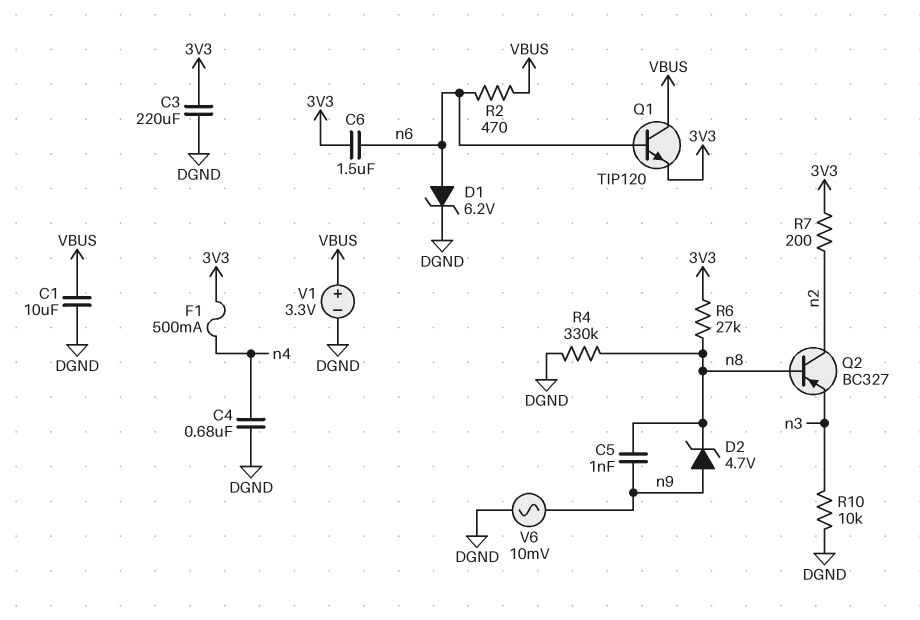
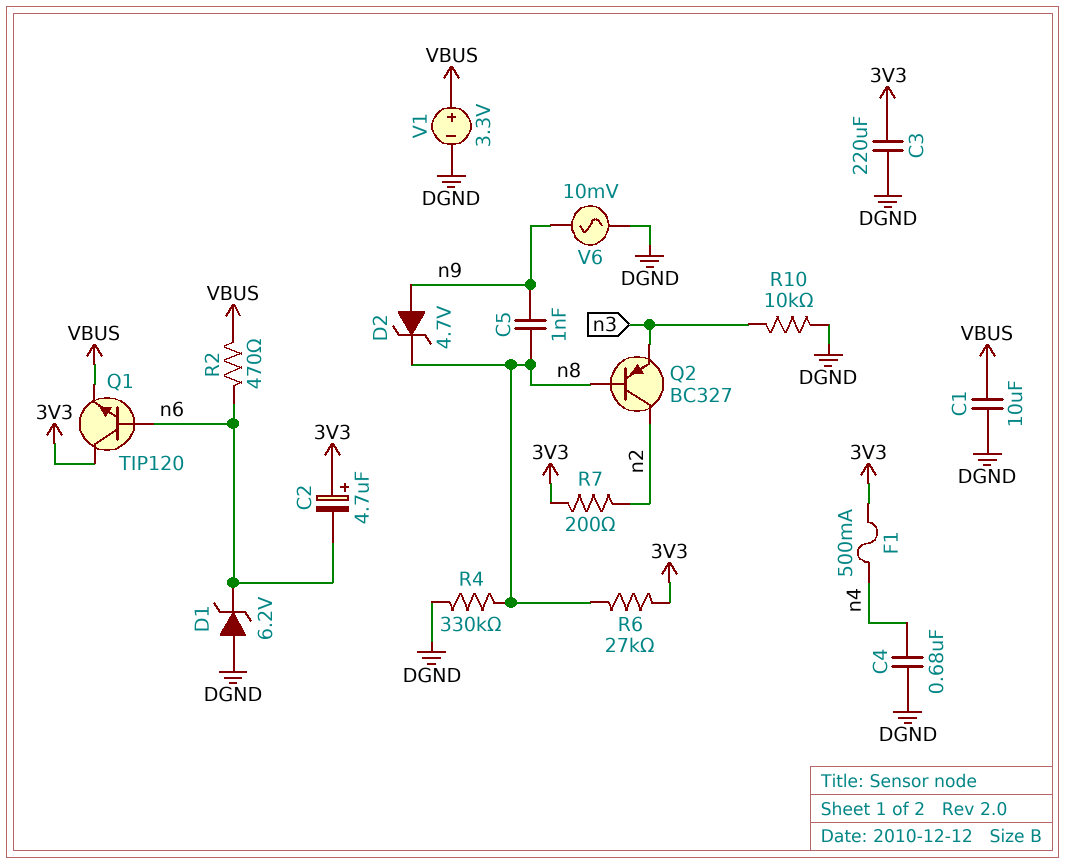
C2: none -> 4.7uF (plus 3V3, minus n6)
C6: 1.5uF (3V3, n6) -> none
D1: zener 6.2V (A n6, K DGND) -> zener 6.2V (A DGND, K n6)
Q1: NPN TIP120 (B n6, C VBUS, E 3V3) -> NPN TIP120 (B n6, C 3V3, E VBUS)

